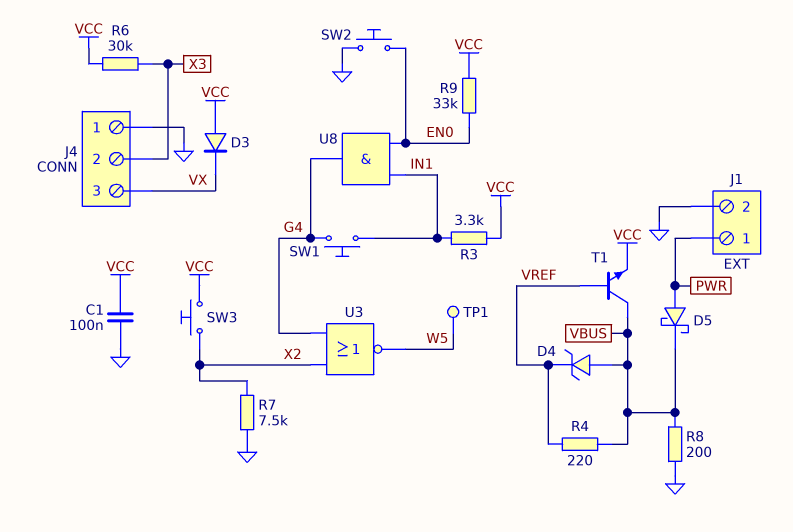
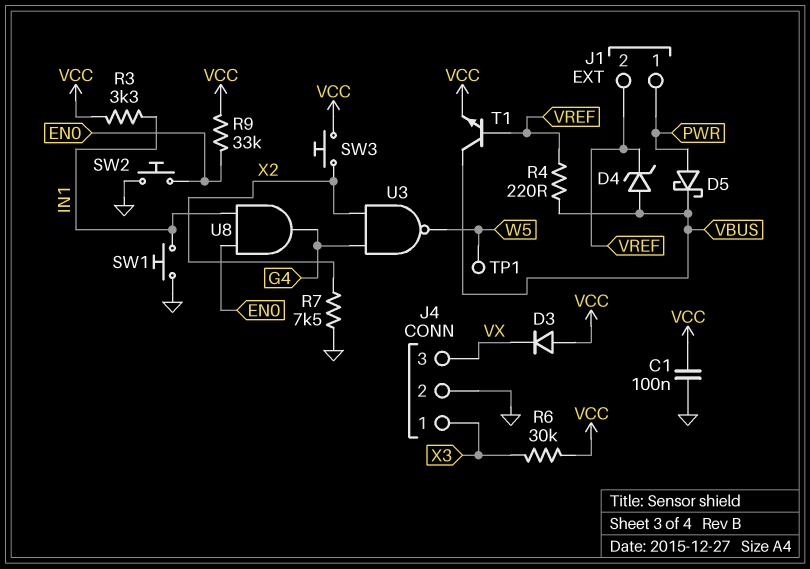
J1 pin 2: GND -> VREF
J4 pin 1: GND -> X3
J4 pin 2: X3 -> GND
R8: 200 (GND, VBUS) -> none
SW1: button (G4, IN1) -> button (GND, IN1)
U3: NOR (in G4, in X2, out W5) -> NAND (in G4, in X2, out W5)

